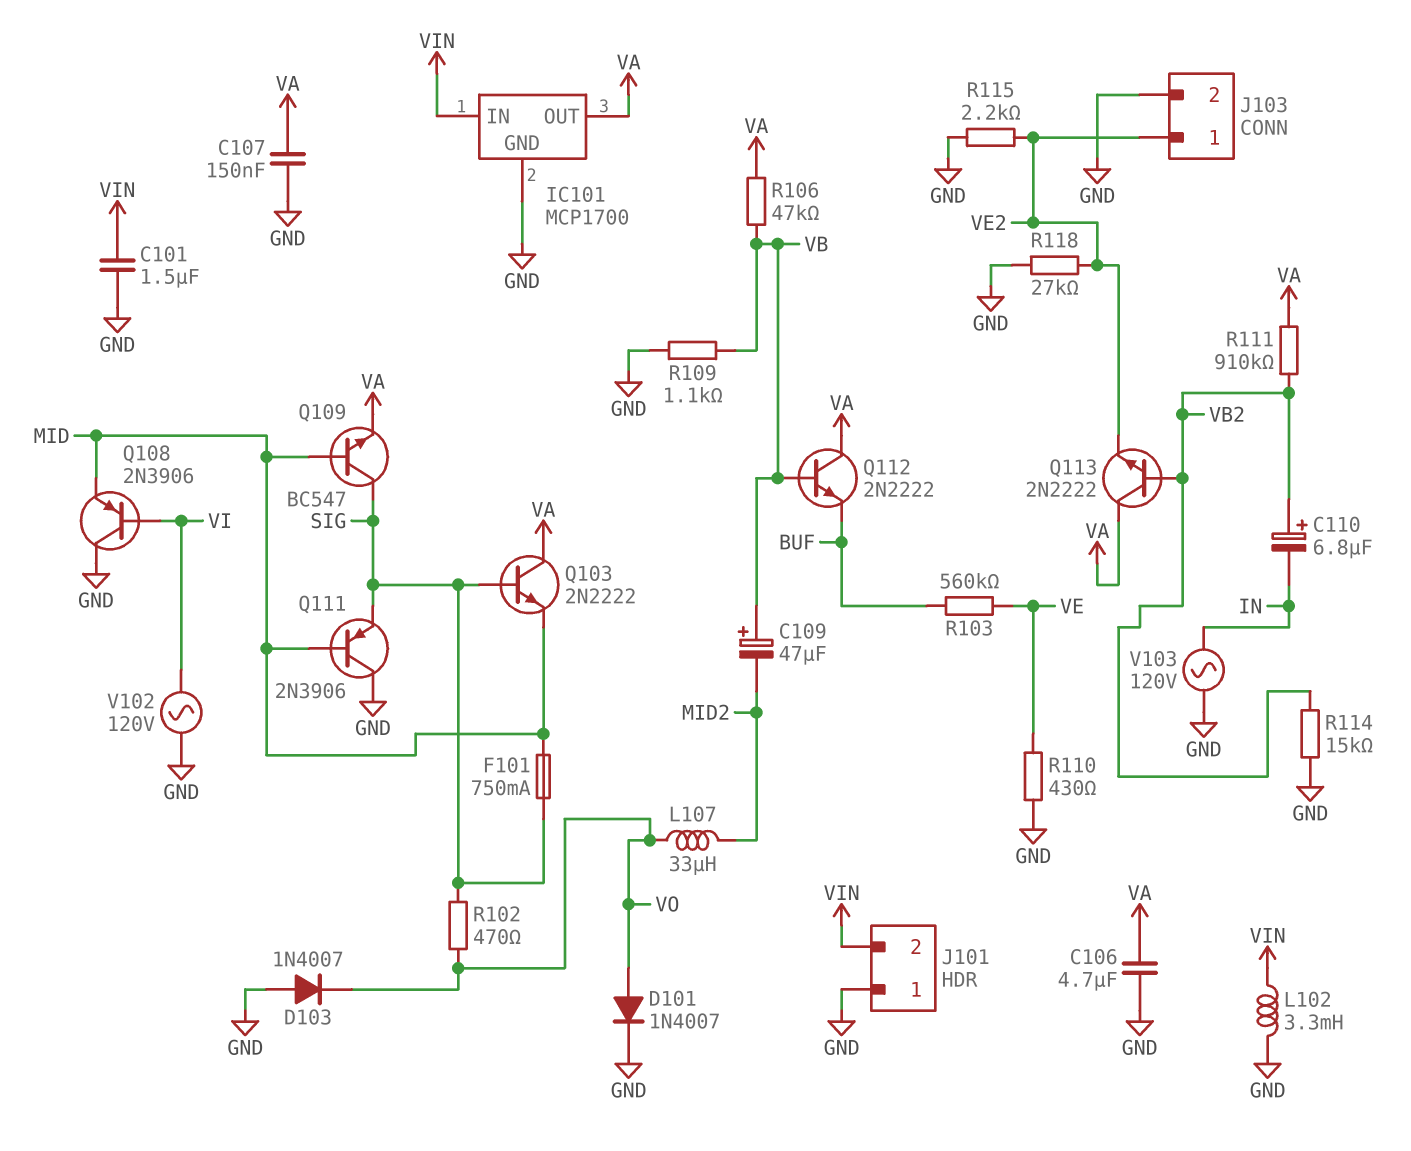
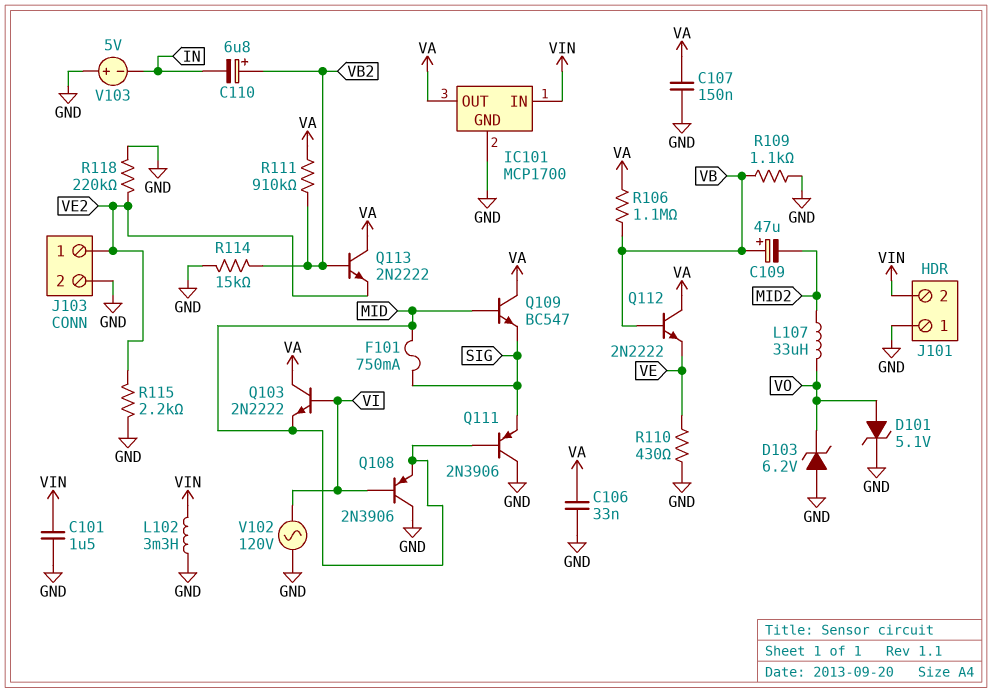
C106: 4.7uF (GND, VA) -> 33nF (GND, VA)
D101: diode 1N4007 (A VO, K GND) -> zener 5.1V (A VO, K GND)
D103: diode 1N4007 (A GND, K VO) -> zener 6.2V (A GND, K VO)
Q103: NPN 2N2222 (B SIG, C VA, E MID) -> NPN 2N2222 (B VI, C VA, E MID)
Q109: NPN BC547 (B MID, C SIG, E VA) -> NPN BC547 (B MID, C VA, E SIG)
Q112: NPN 2N2222 (B VB, C VA, E BUF) -> NPN 2N2222 (B VB, C VA, E VE)
R102: 470 (SIG, VO) -> none
R103: 560k (BUF, VE) -> none
R106: 47k (VA, VB) -> 1.1M (VA, VB)
R118: 27k (GND, VE2) -> 220k (GND, VE2)
V103: AC 120V (GND, IN) -> 5V (plus GND, minus IN)

